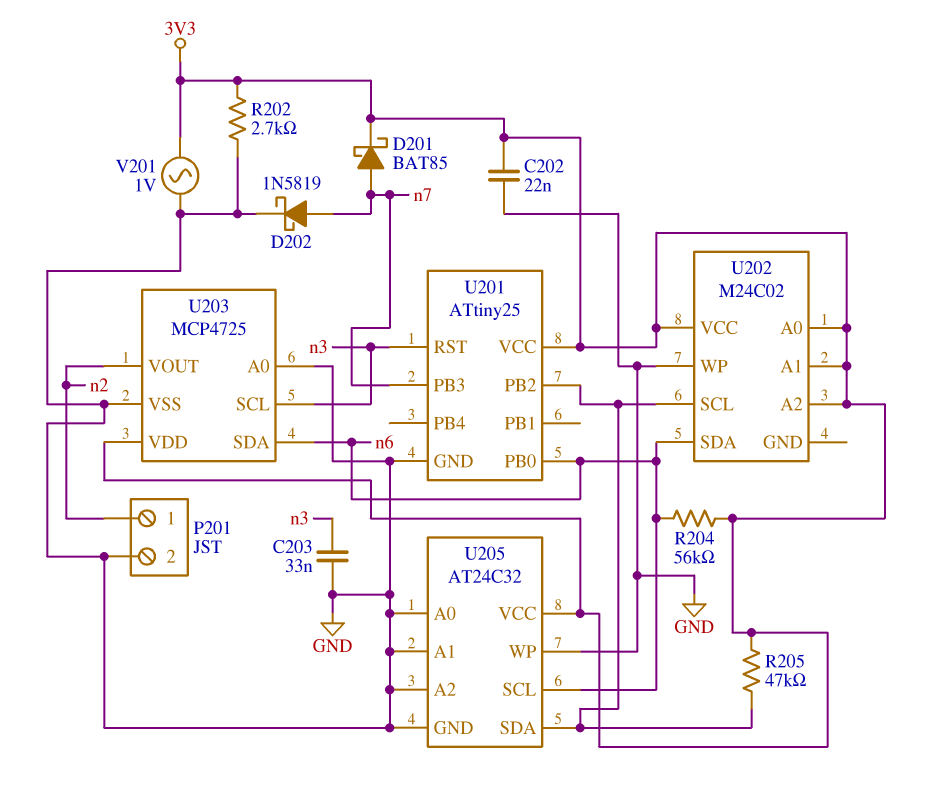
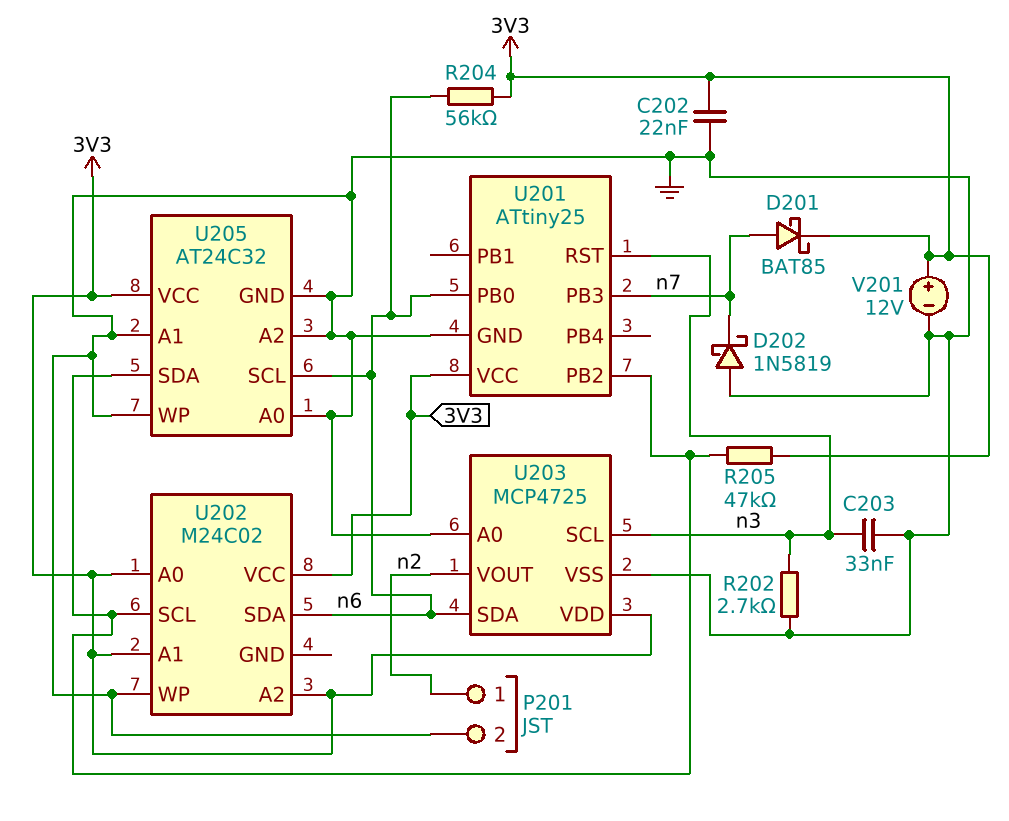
D202: schottky 1N5819 (A n7, K GND) -> schottky 1N5819 (A GND, K n7)
R202: 2.7k (3V3, GND) -> 2.7k (GND, n3)
V201: AC 1V (3V3, GND) -> 12V (plus 3V3, minus GND)

